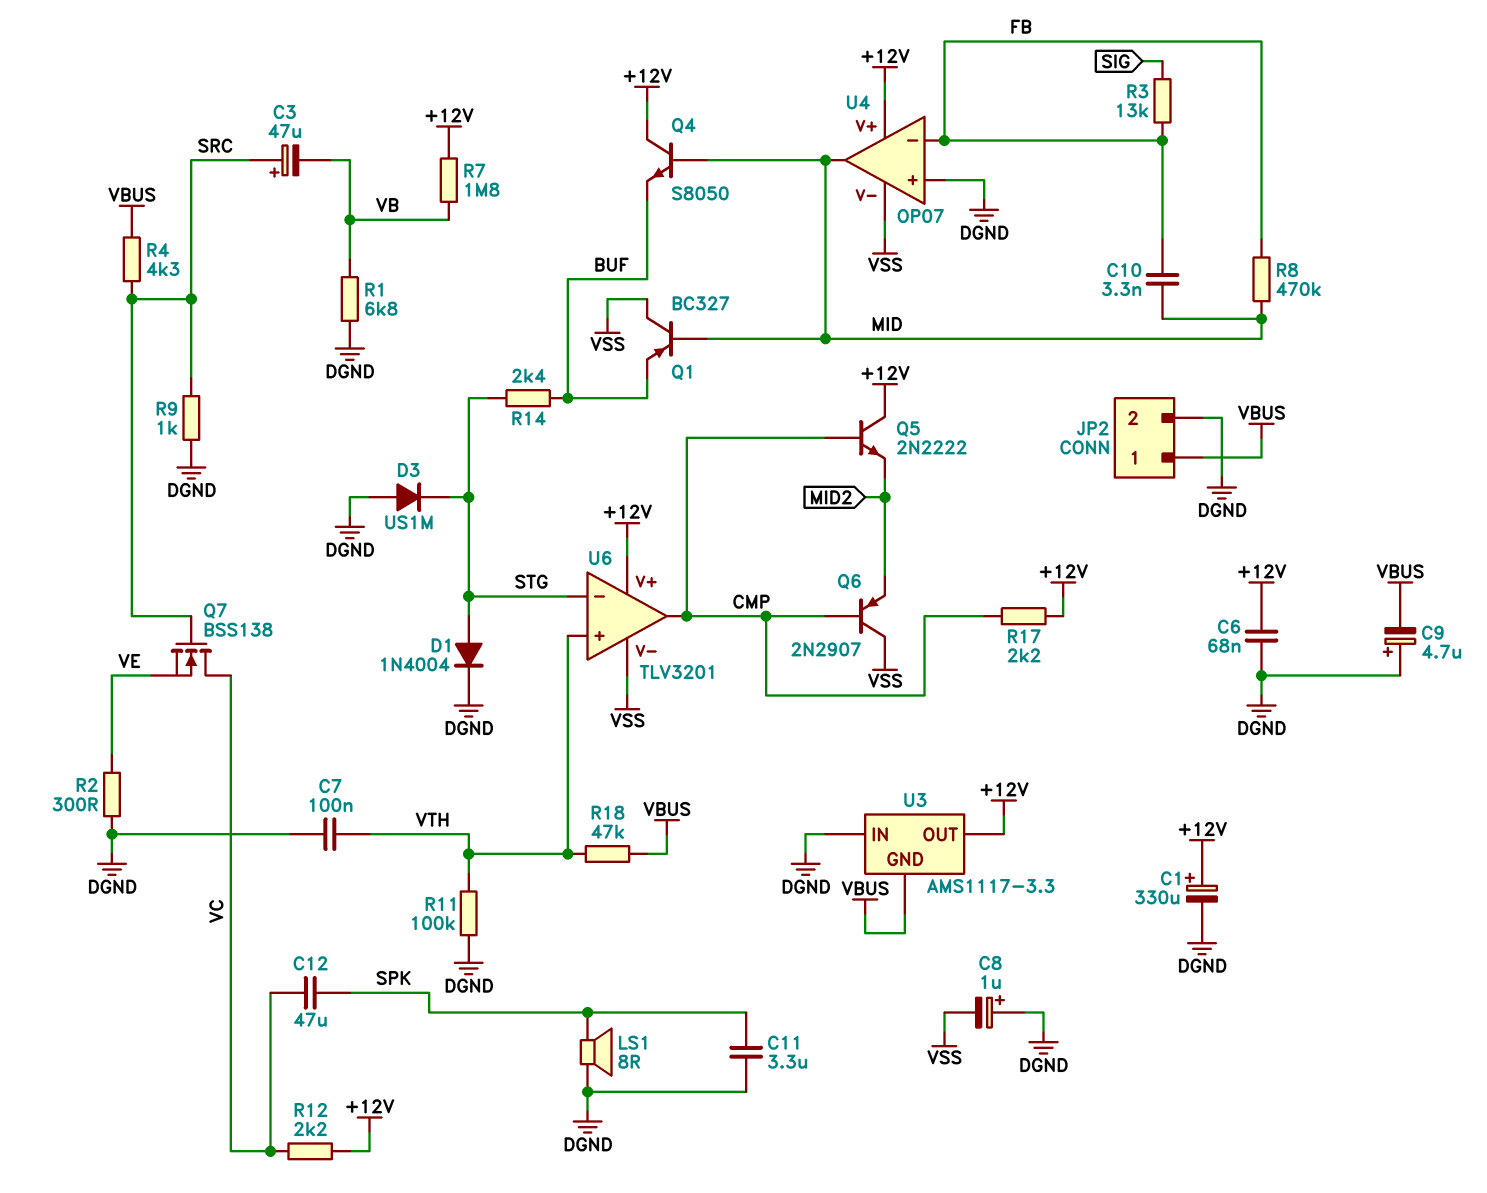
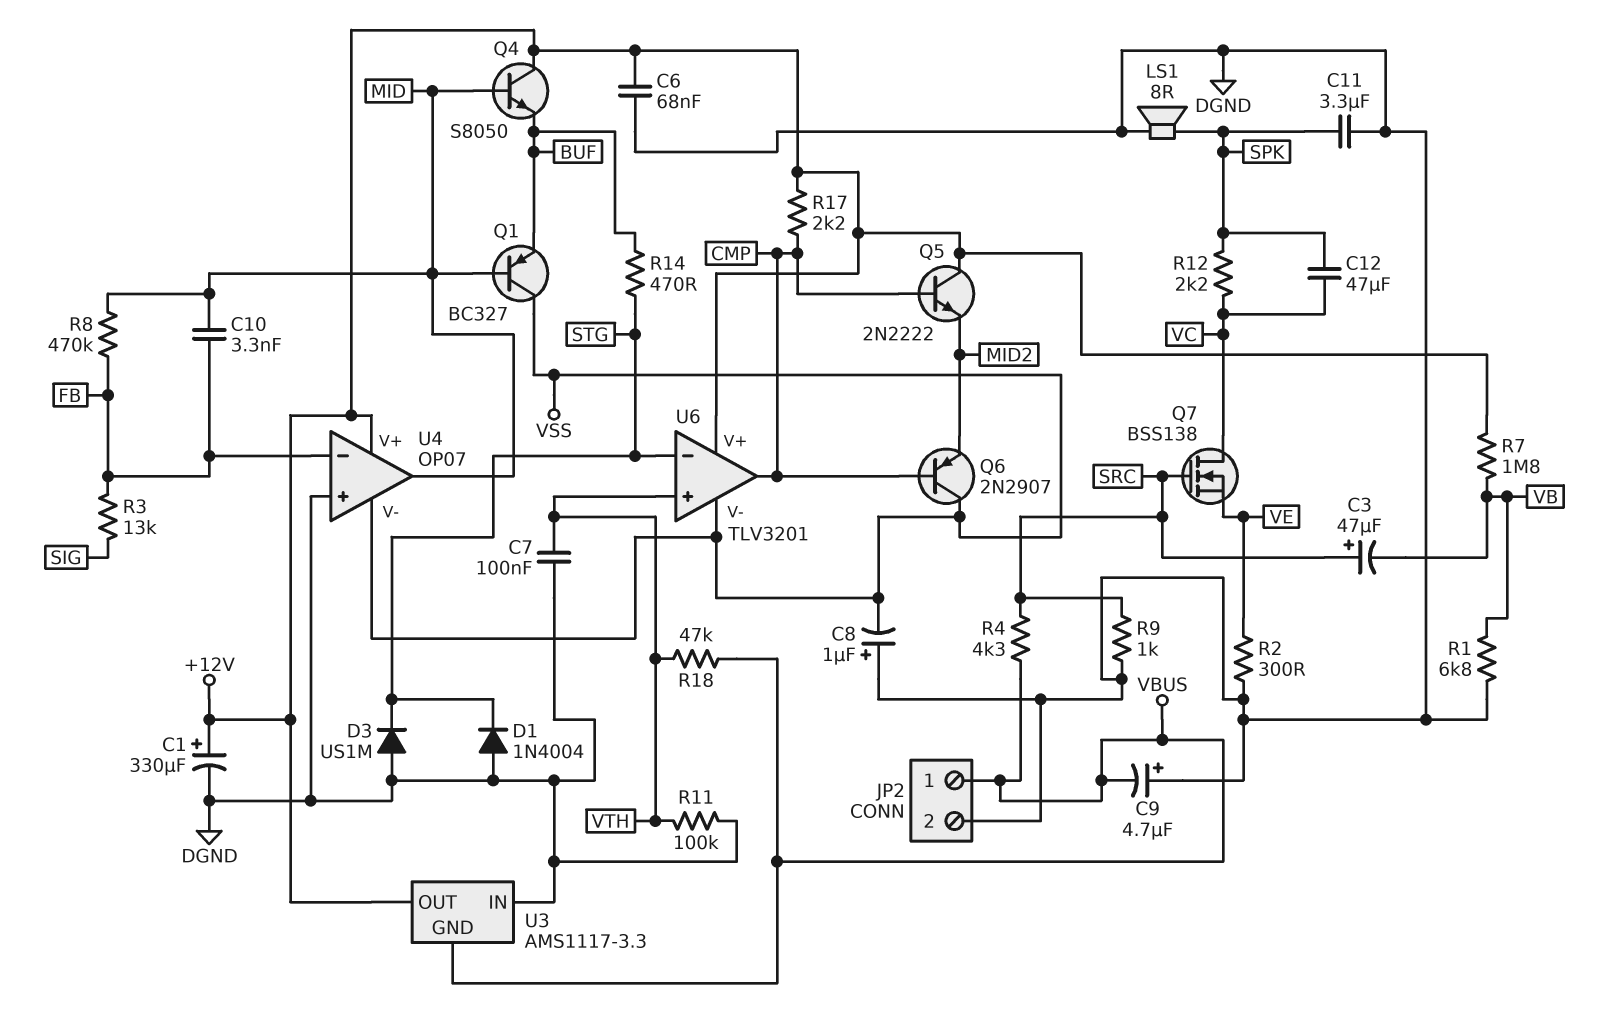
D1: diode 1N4004 (A STG, K DGND) -> diode 1N4004 (A DGND, K STG)
R12: 2.2k (+12V, VC) -> 2.2k (SPK, VC)
R14: 2.4k (BUF, STG) -> 470 (BUF, STG)

